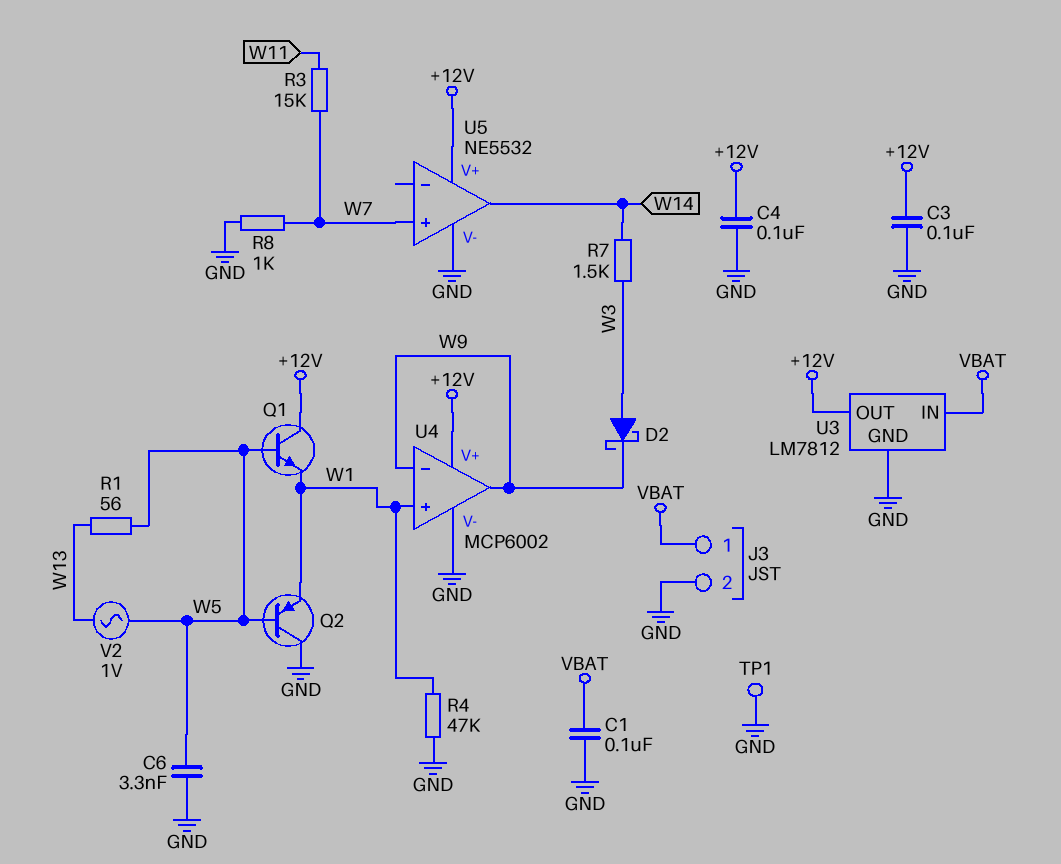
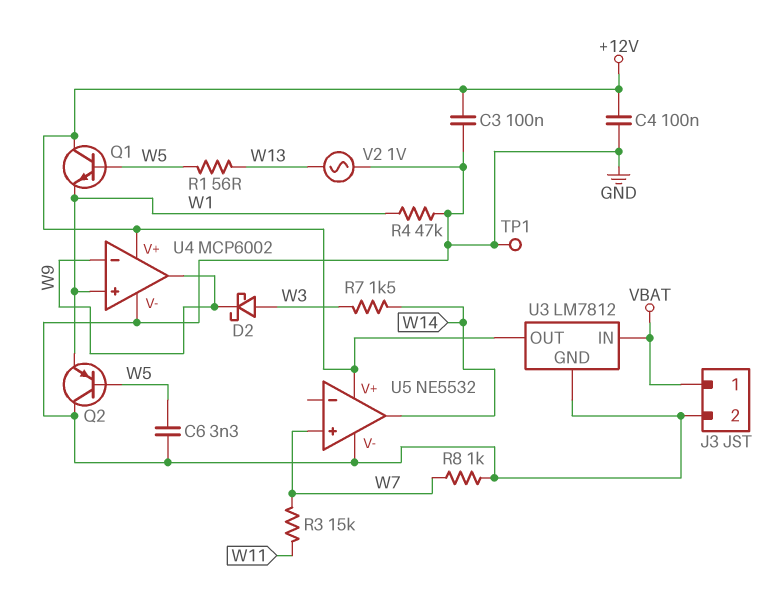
C1: 100nF (GND, VBAT) -> none
V2: AC 1V (W5, W13) -> AC 1V (GND, W13)

